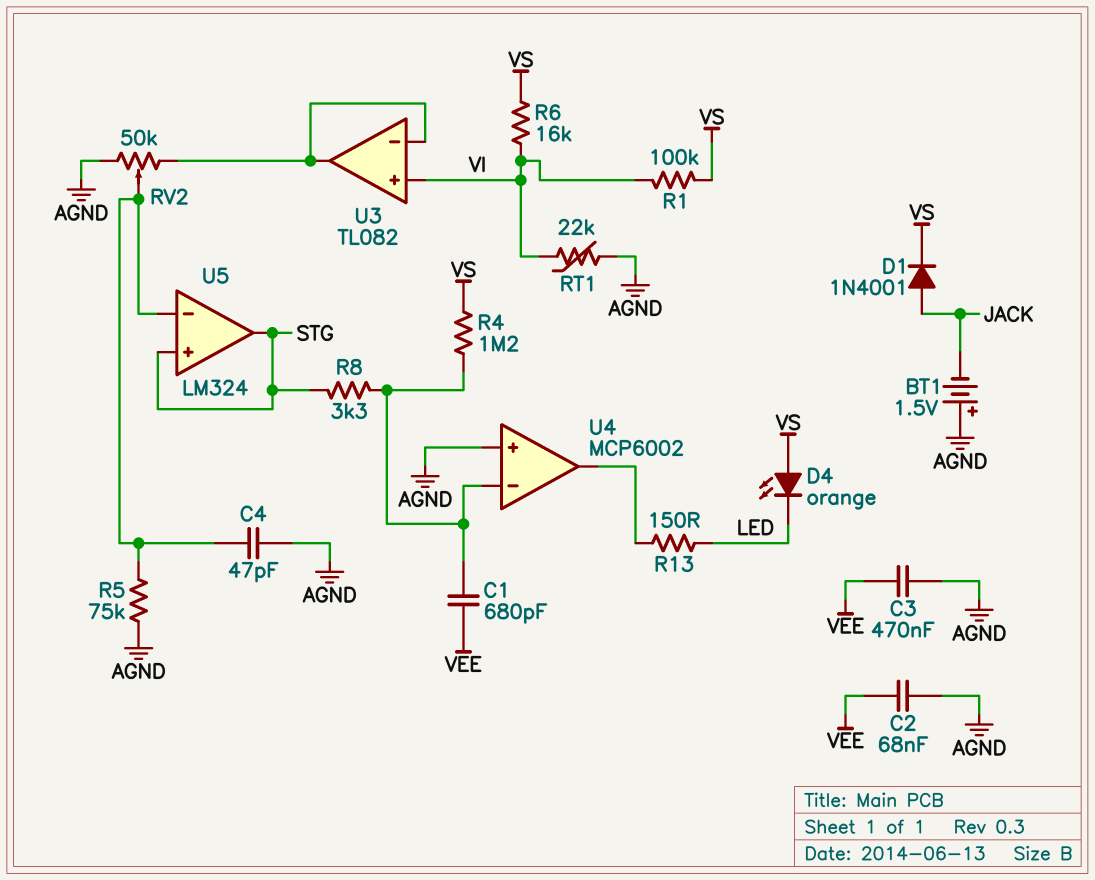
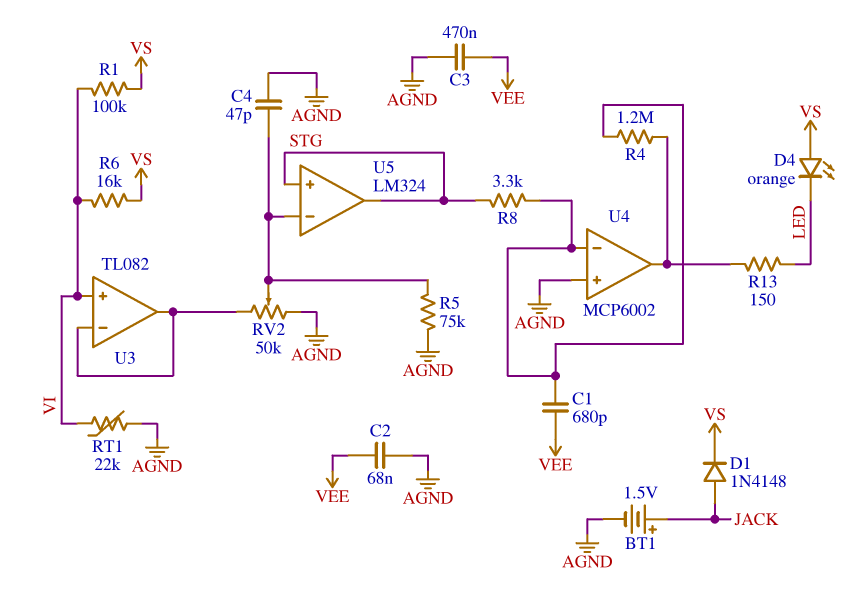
BT1: 1.5V (plus AGND, minus JACK) -> 1.5V (plus JACK, minus AGND)
D1: diode 1N4001 (A JACK, K VS) -> diode 1N4148 (A JACK, K VS)
R4: 1.2M (U4/in-, VS) -> 1.2M (U4/in-, U4/out)

